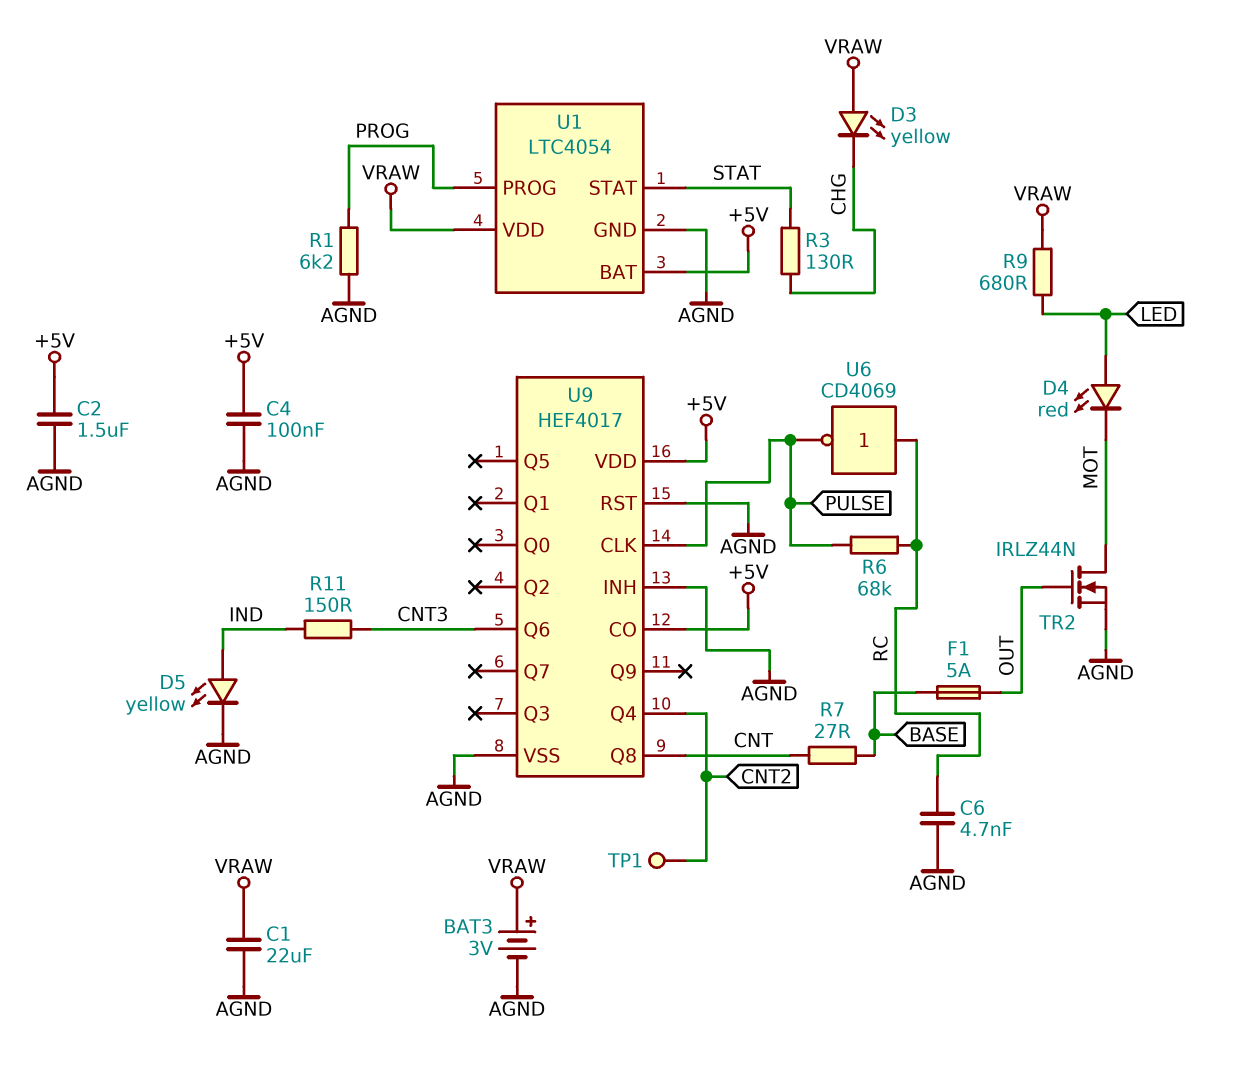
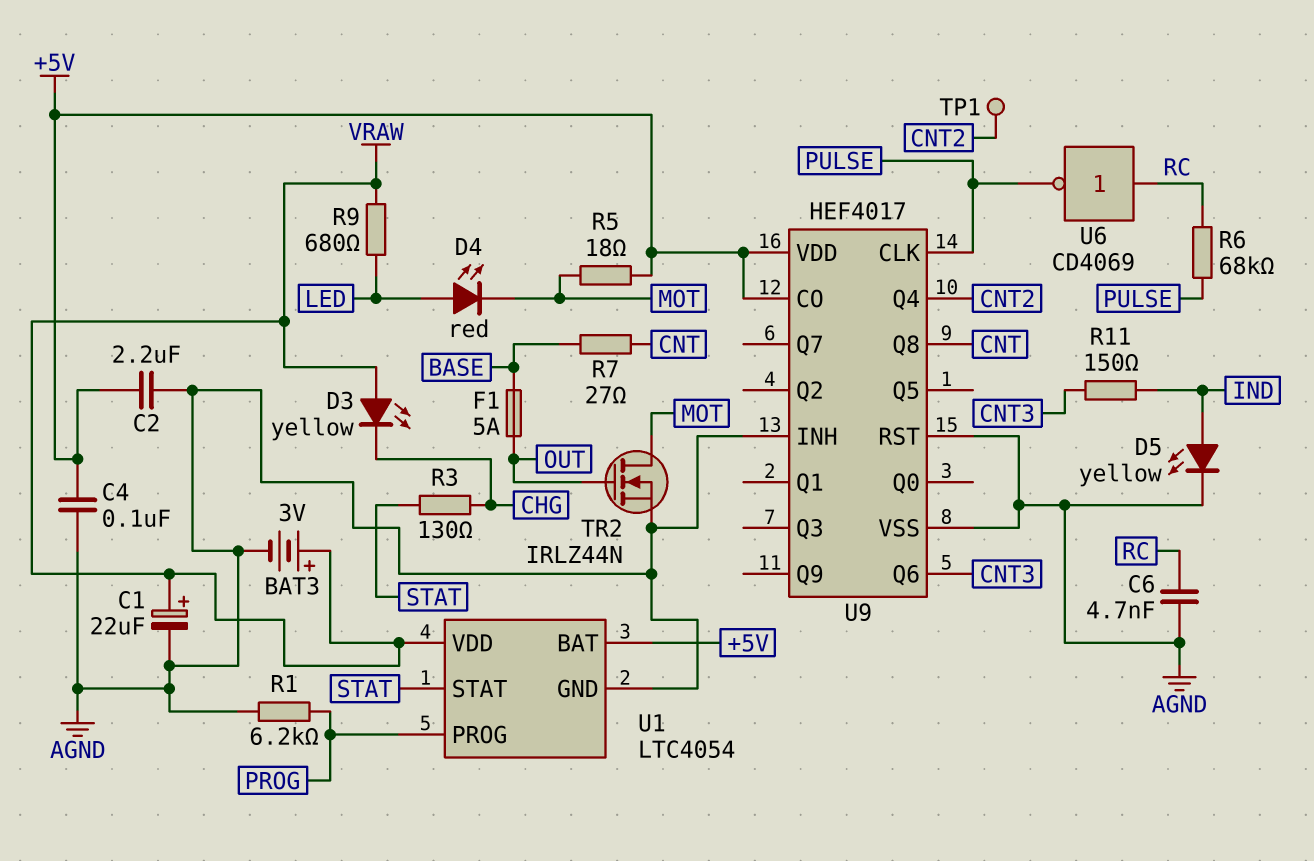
C1: 22uF (AGND, VRAW) -> 22uF (plus VRAW, minus AGND)
C2: 1.5uF (+5V, AGND) -> 2.2uF (+5V, AGND)
R5: none -> 18 (+5V, MOT)

